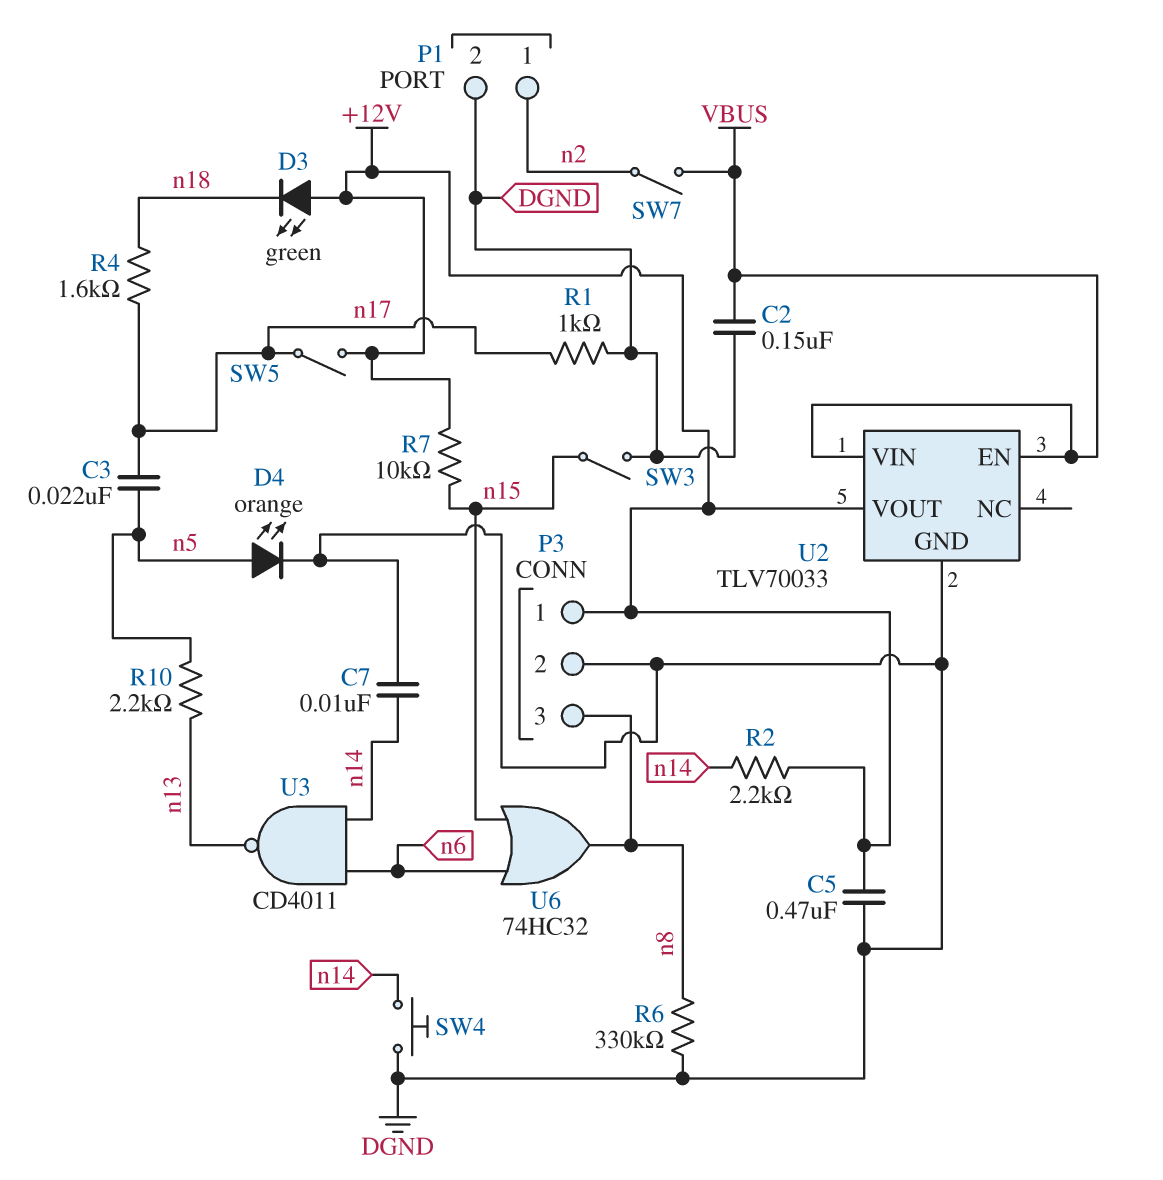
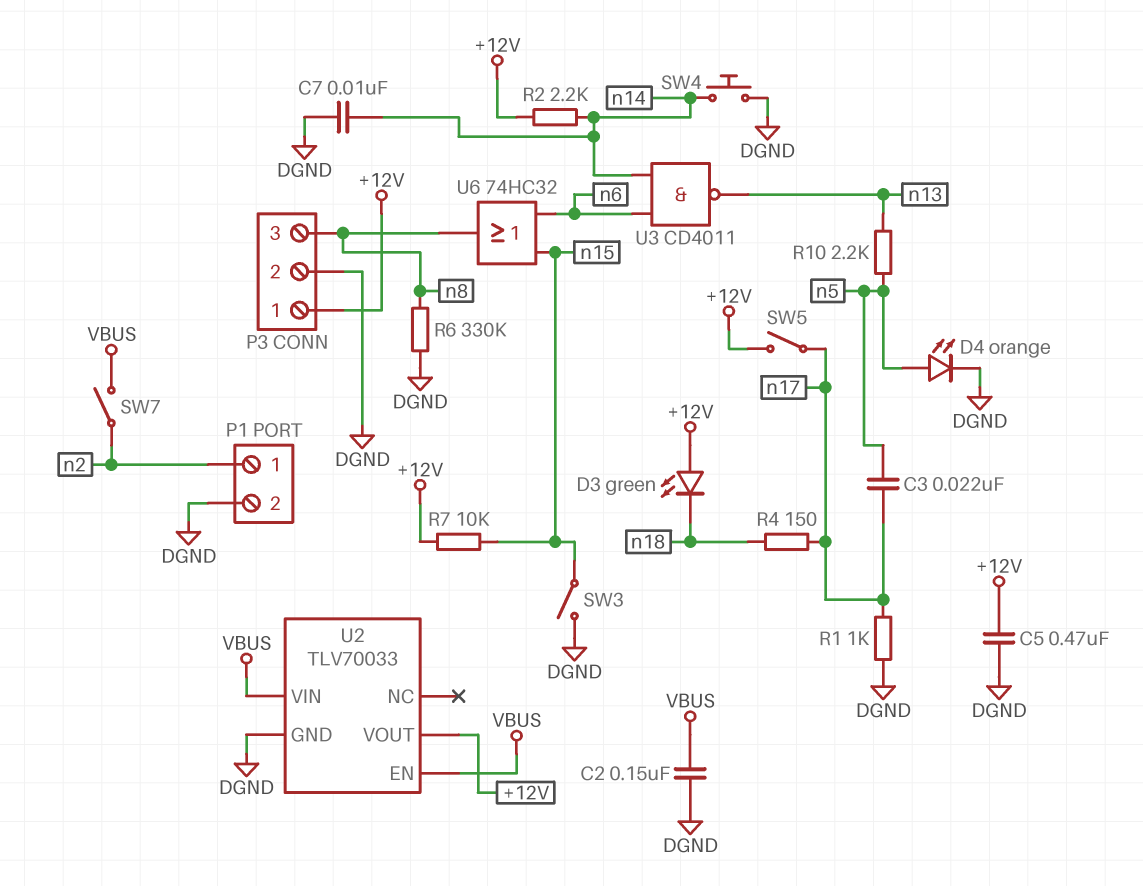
R4: 1.6k (n17, n18) -> 150 (n17, n18)

